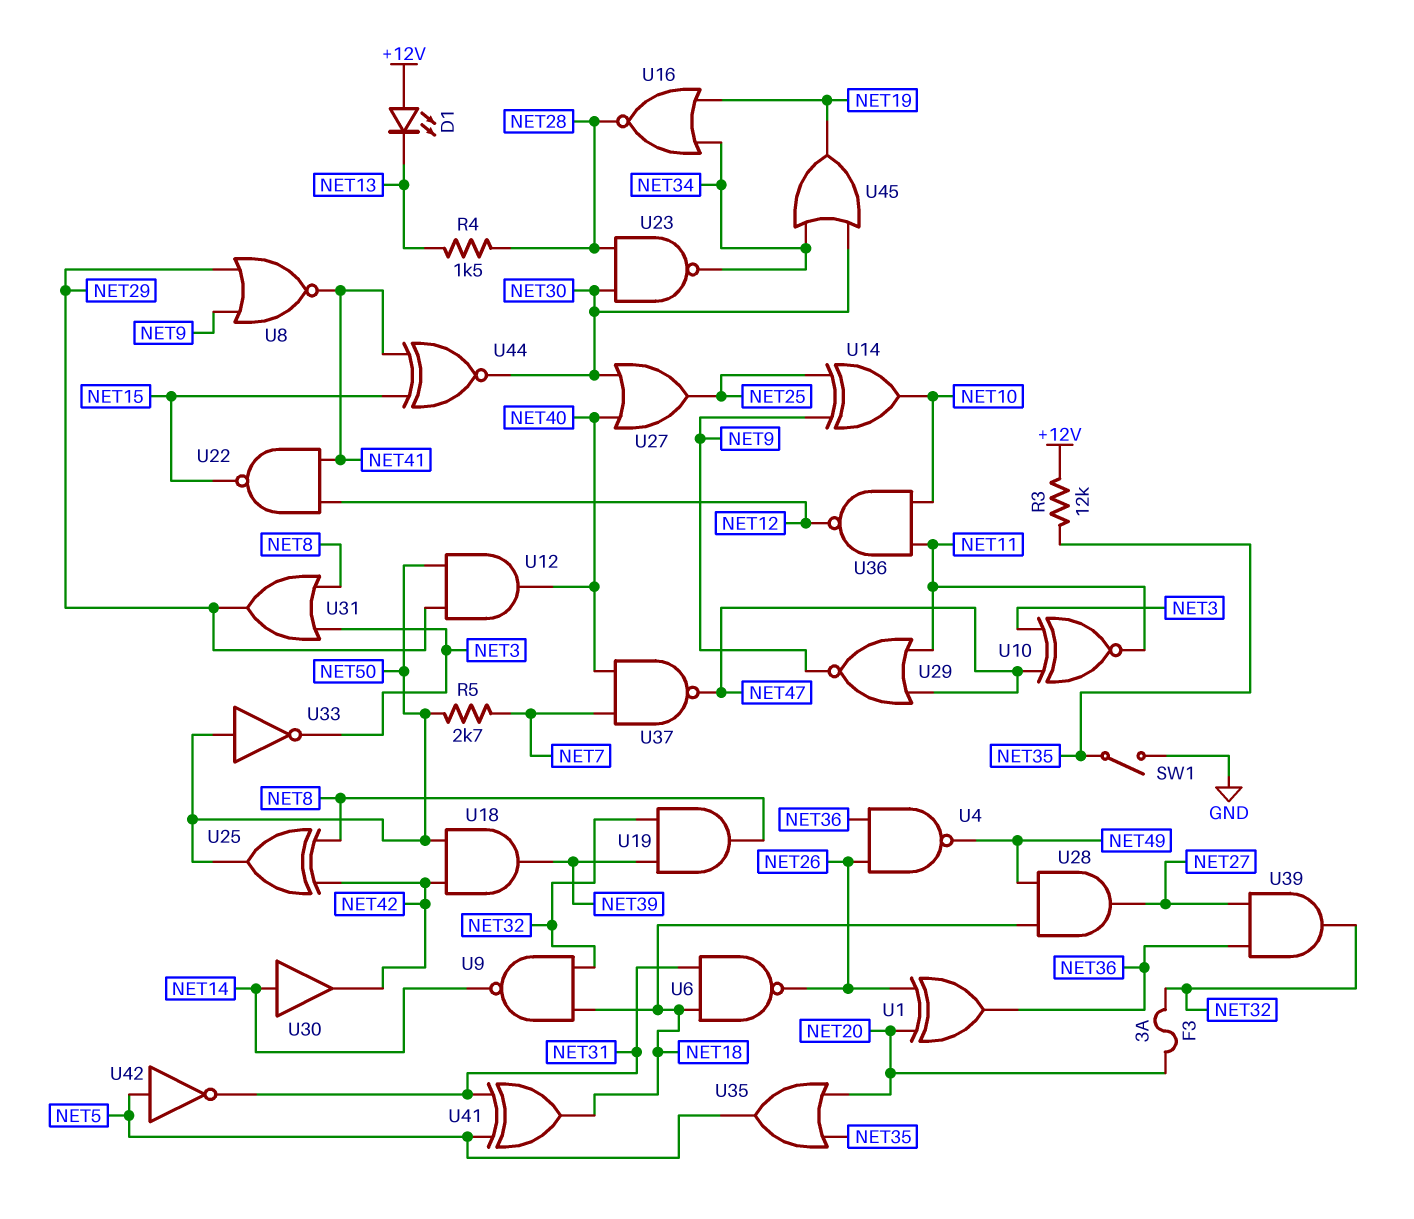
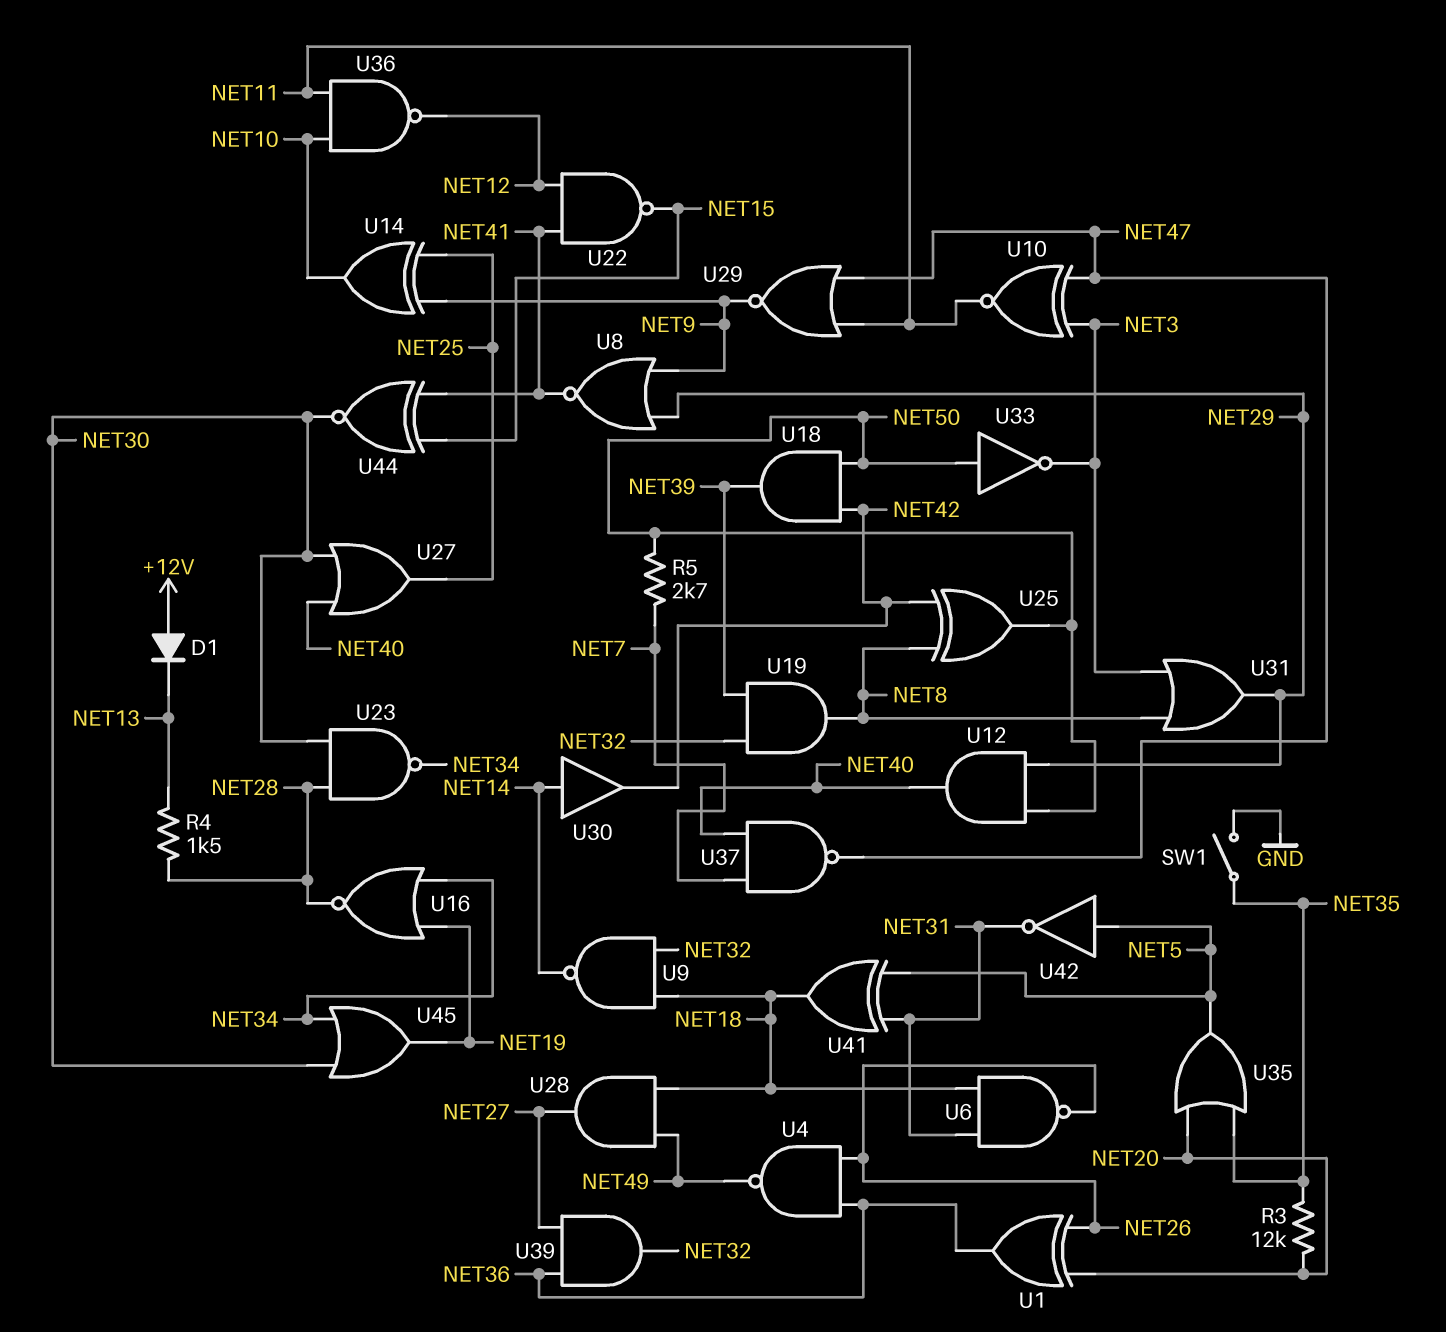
D1: LED (A +12V, K NET13) -> diode (A +12V, K NET13)
F3: 3A (NET20, NET32) -> none
R3: 12k (+12V, NET35) -> 12k (NET20, NET35)

